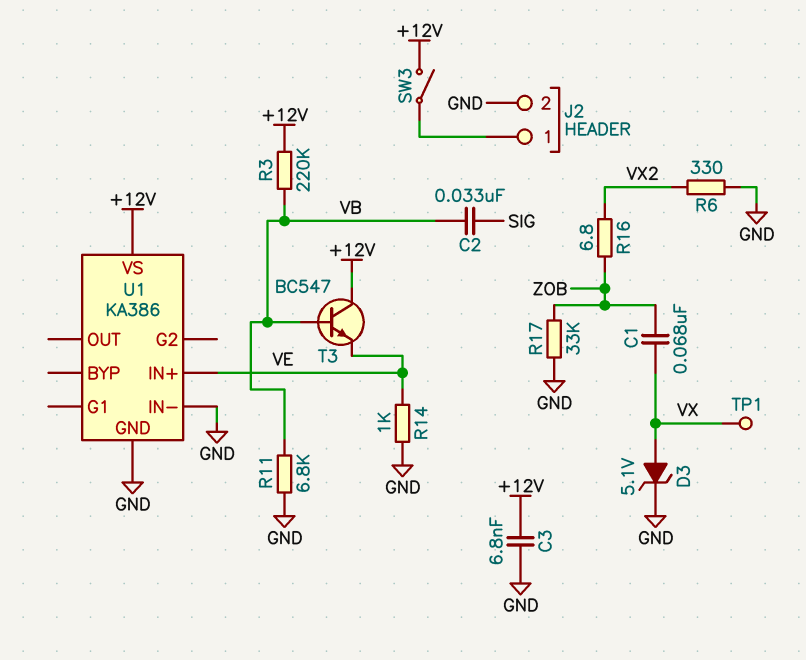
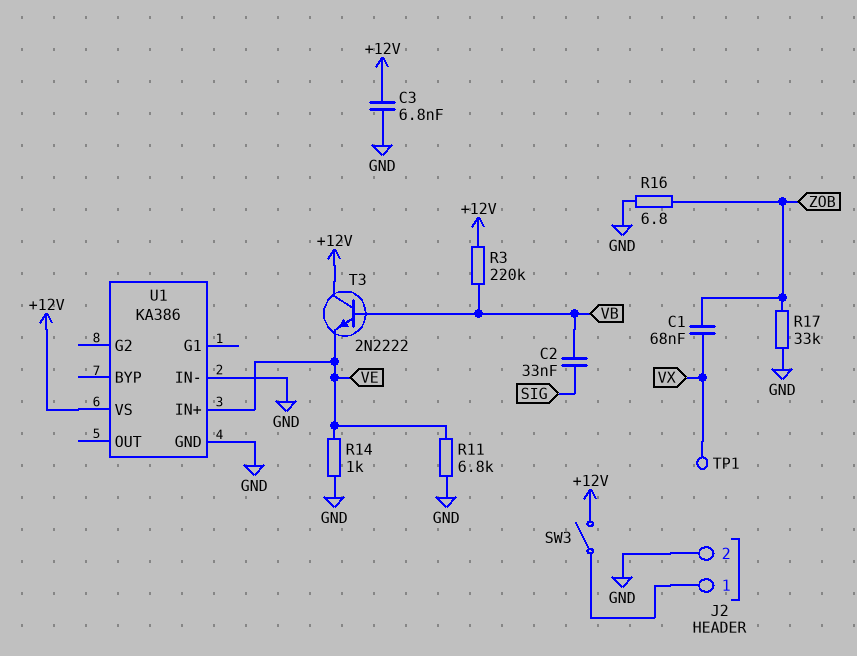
D3: zener 5.1V (A VX, K GND) -> none
R6: 330 (GND, VX2) -> none
R11: 6.8k (GND, VB) -> 6.8k (GND, VE)
R16: 6.8 (VX2, ZOB) -> 6.8 (GND, ZOB)
T3: NPN BC547 (B VB, C +12V, E VE) -> NPN 2N2222 (B VB, C +12V, E VE)

